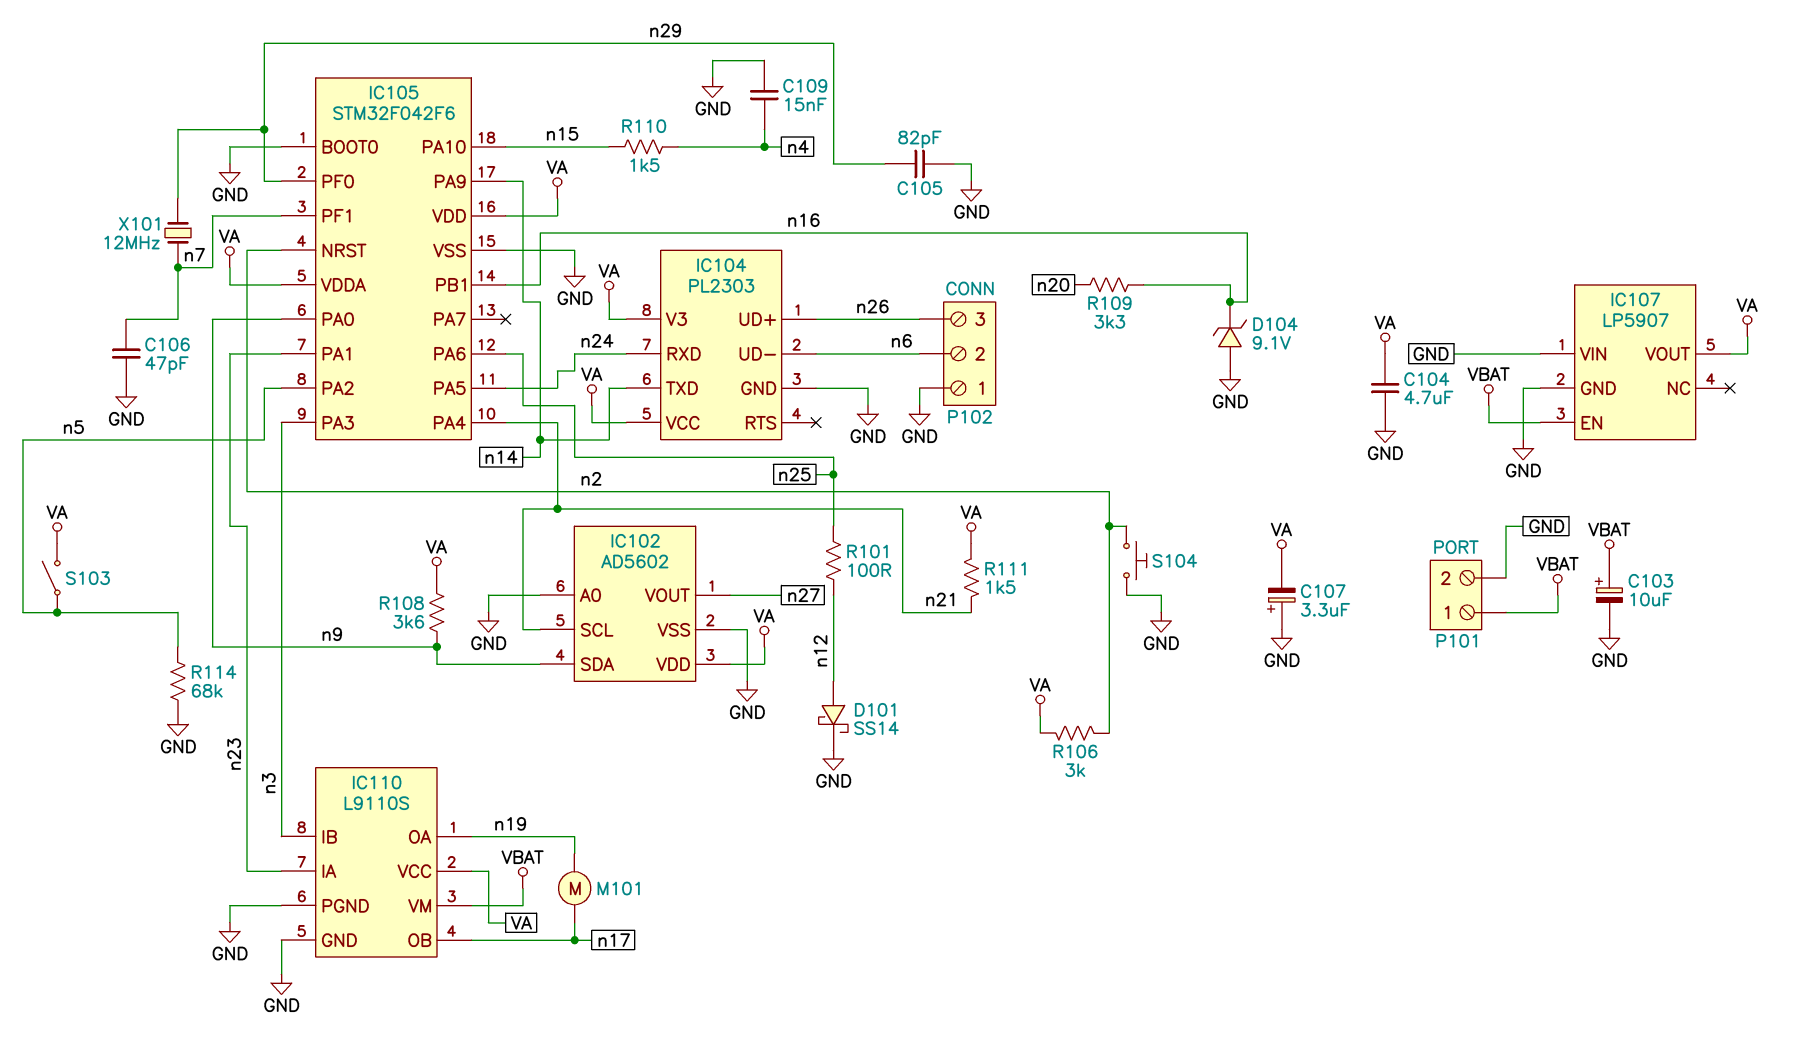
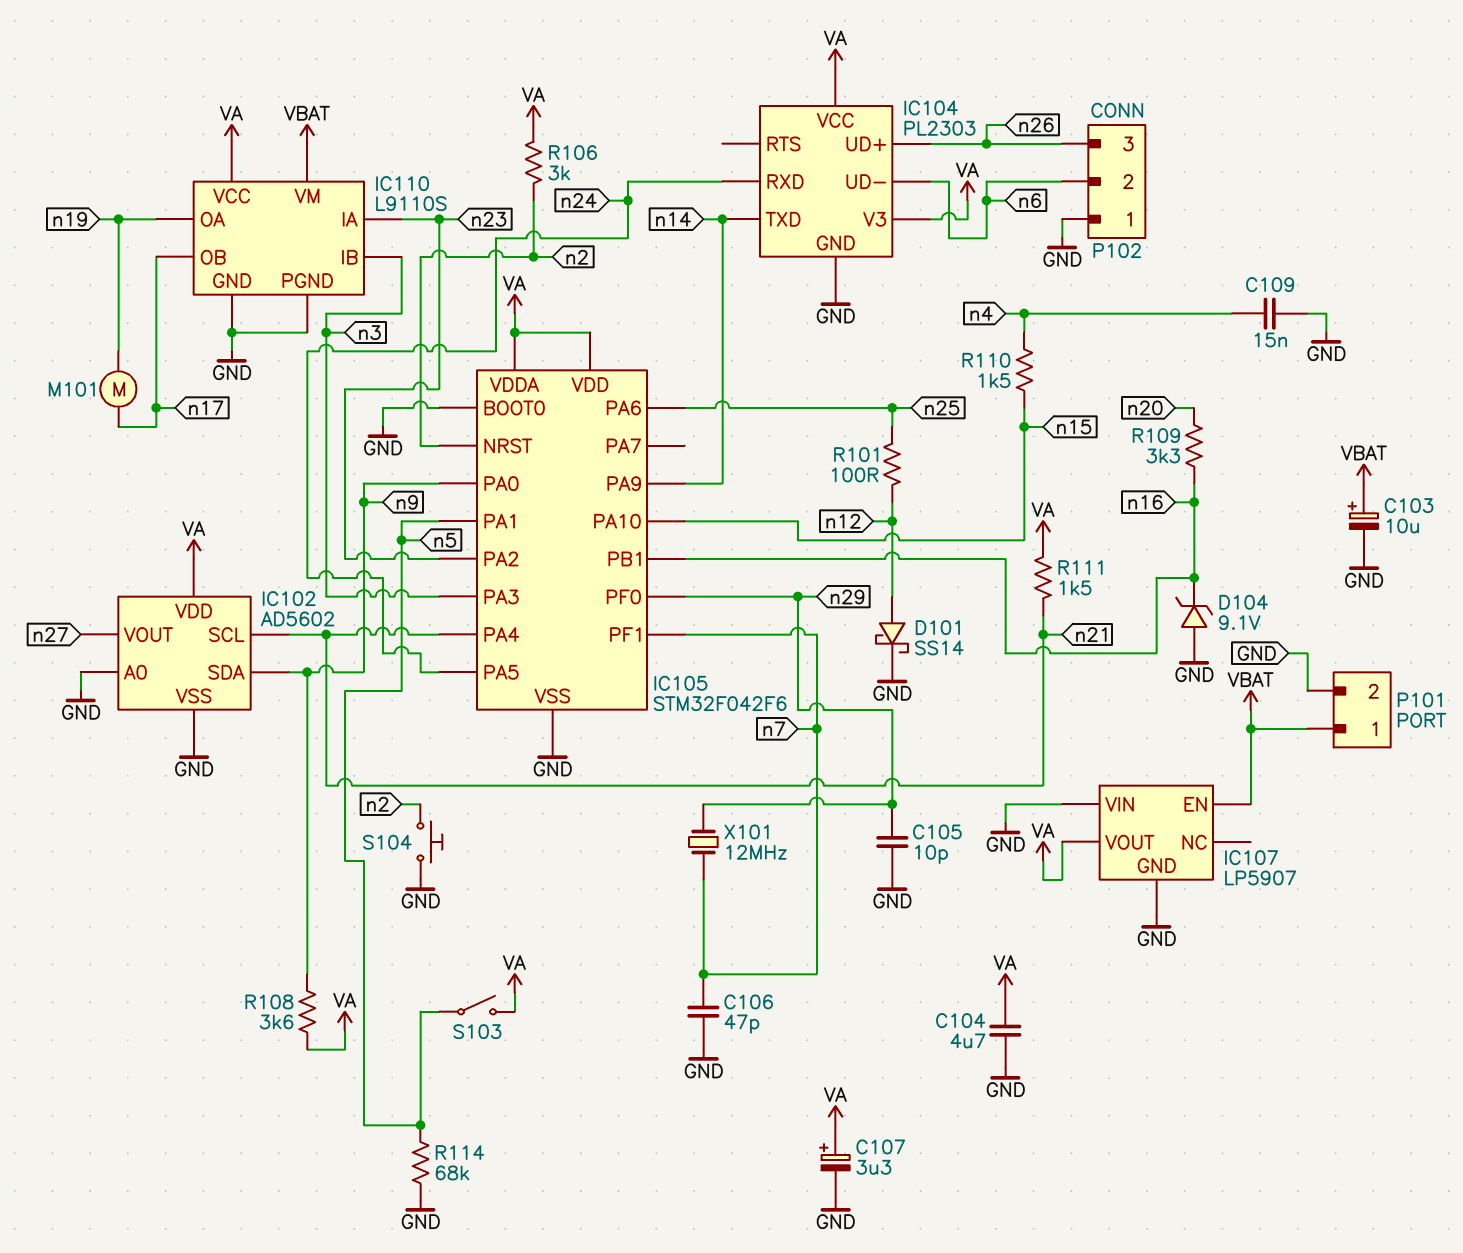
C105: 82pF (GND, n29) -> 10pF (GND, n29)
C107: 3.3uF (plus GND, minus VA) -> 3.3uF (plus VA, minus GND)
IC105 pin PA1: n23 -> n5
IC105 pin PA2: n5 -> n23

